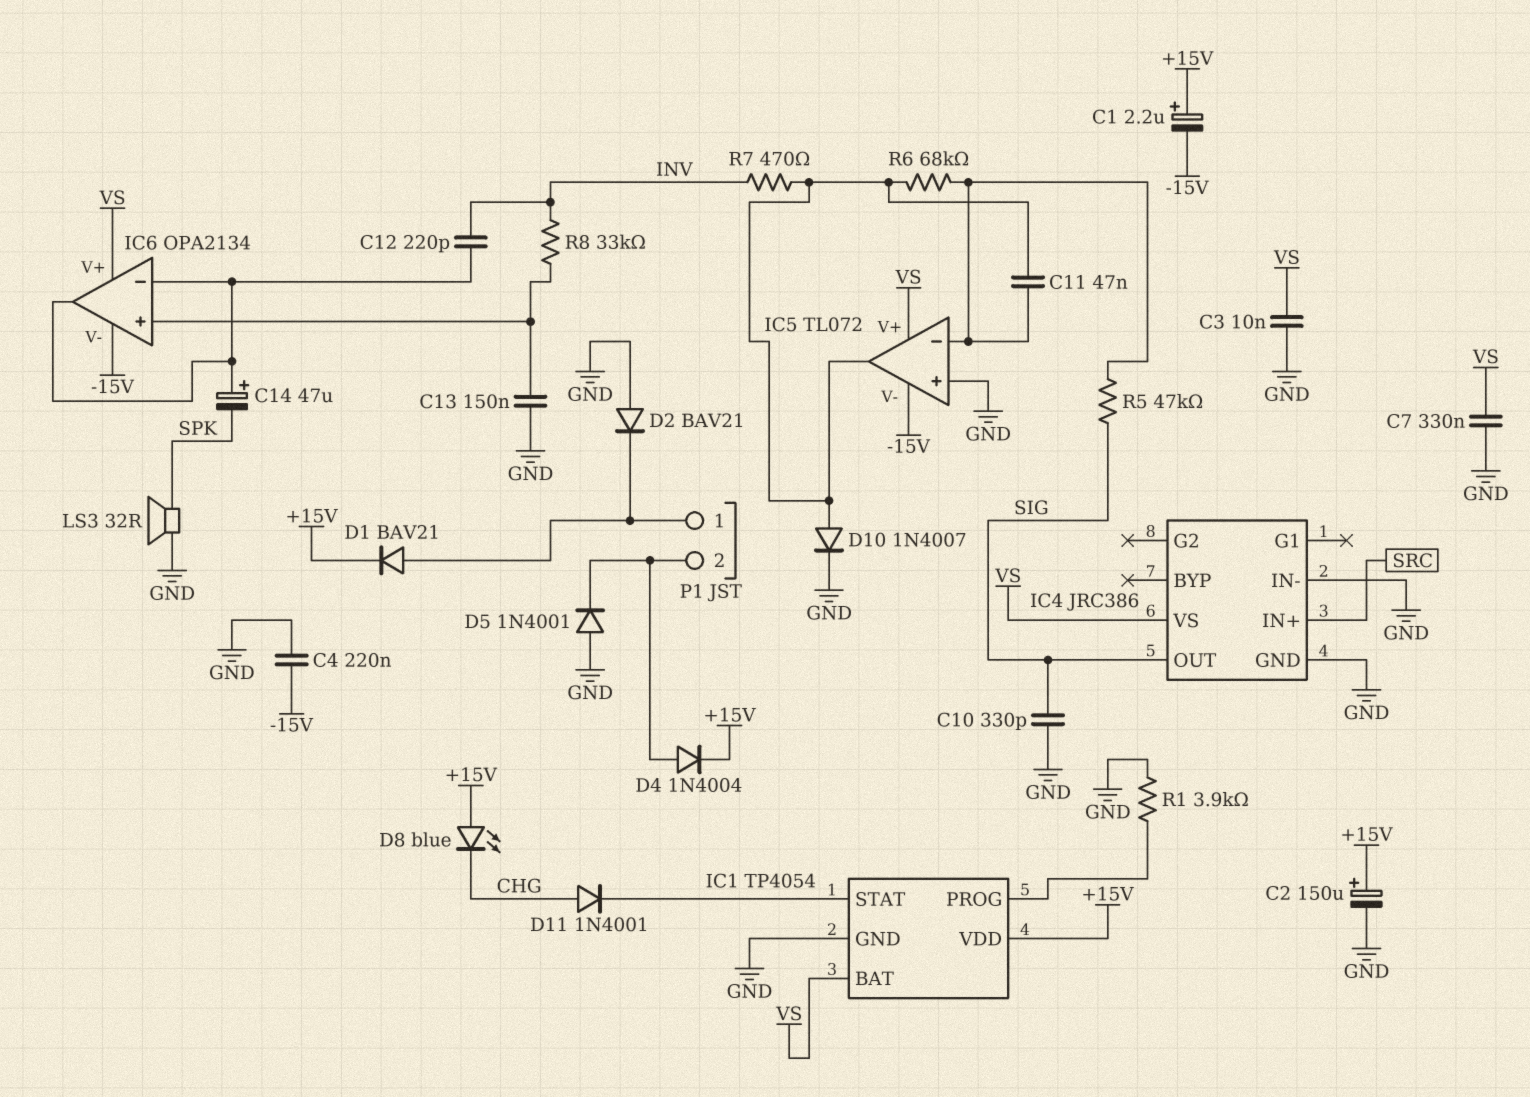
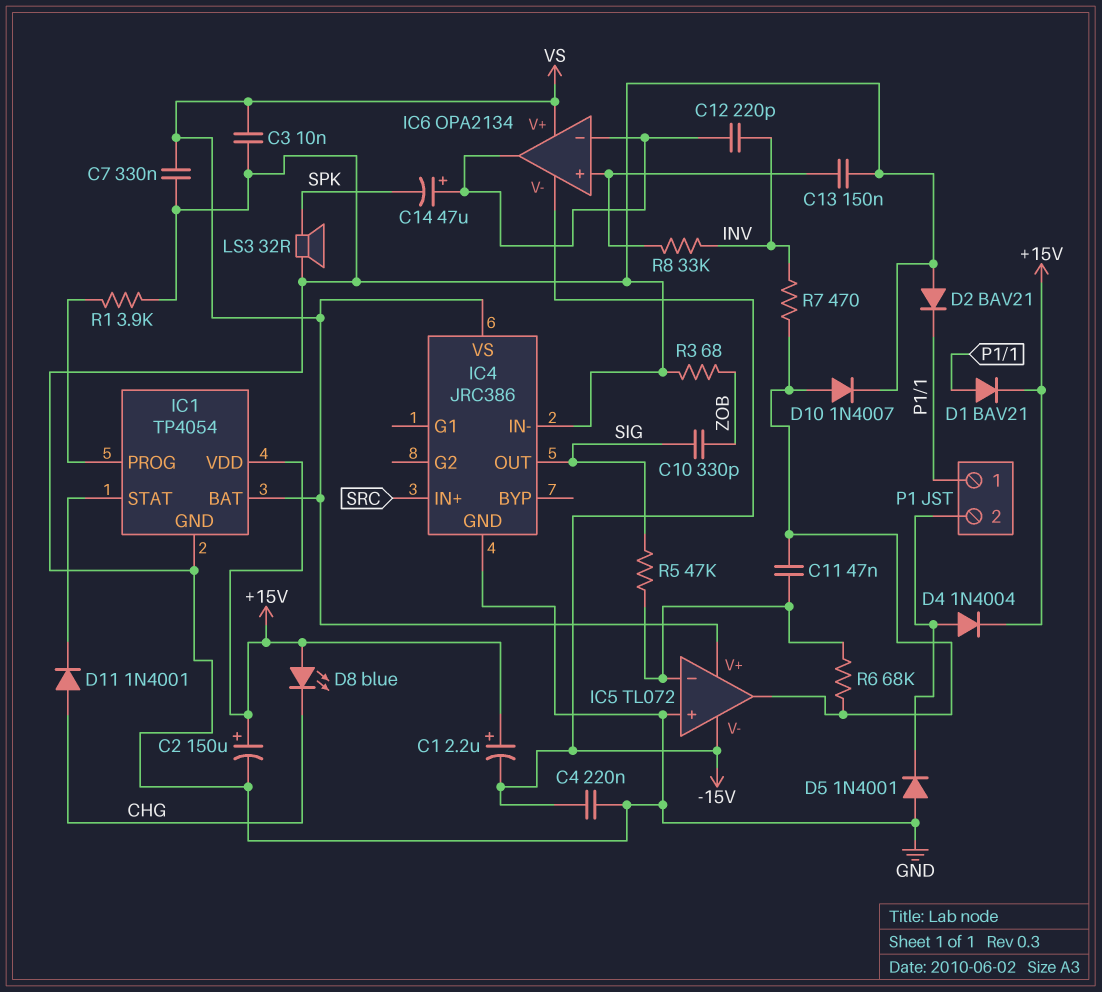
C10: 330pF (GND, SIG) -> 330pF (SIG, ZOB)
R3: none -> 68 (GND, ZOB)

